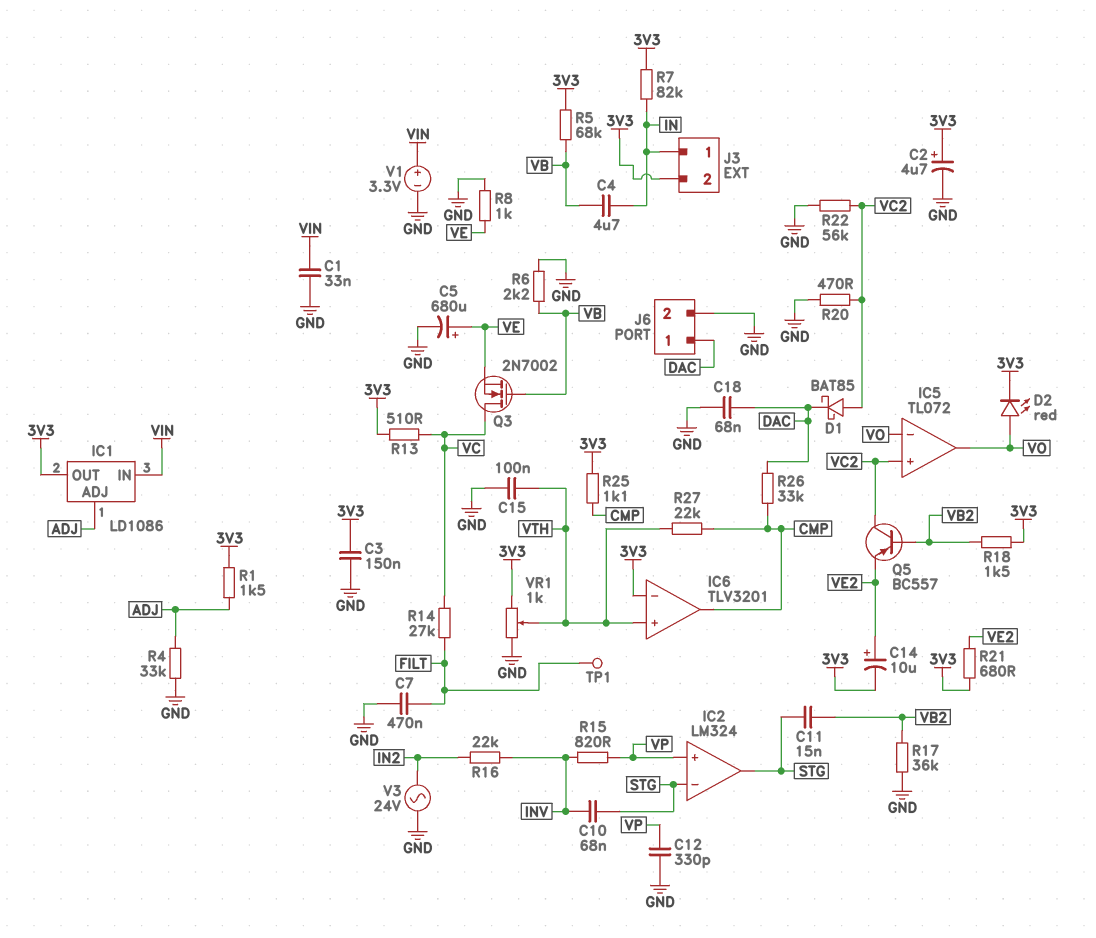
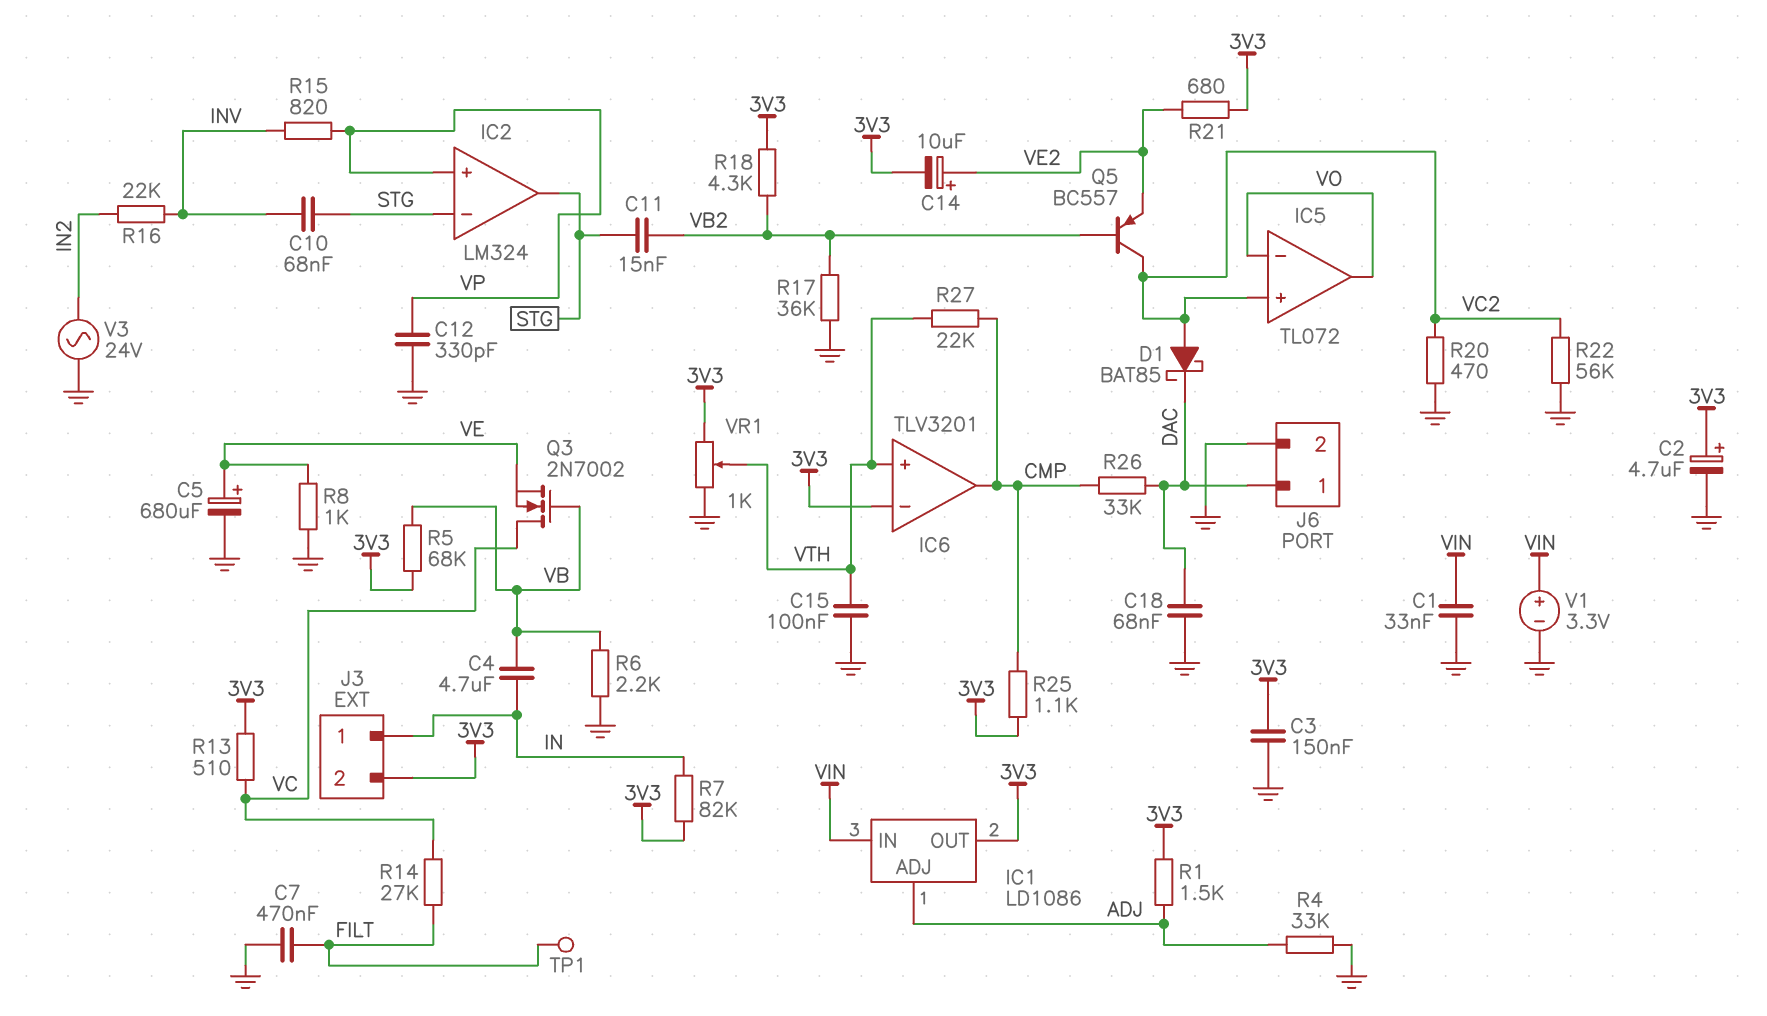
D2: LED red (A VO, K 3V3) -> none
R18: 1.5k (3V3, VB2) -> 4.3k (3V3, VB2)

